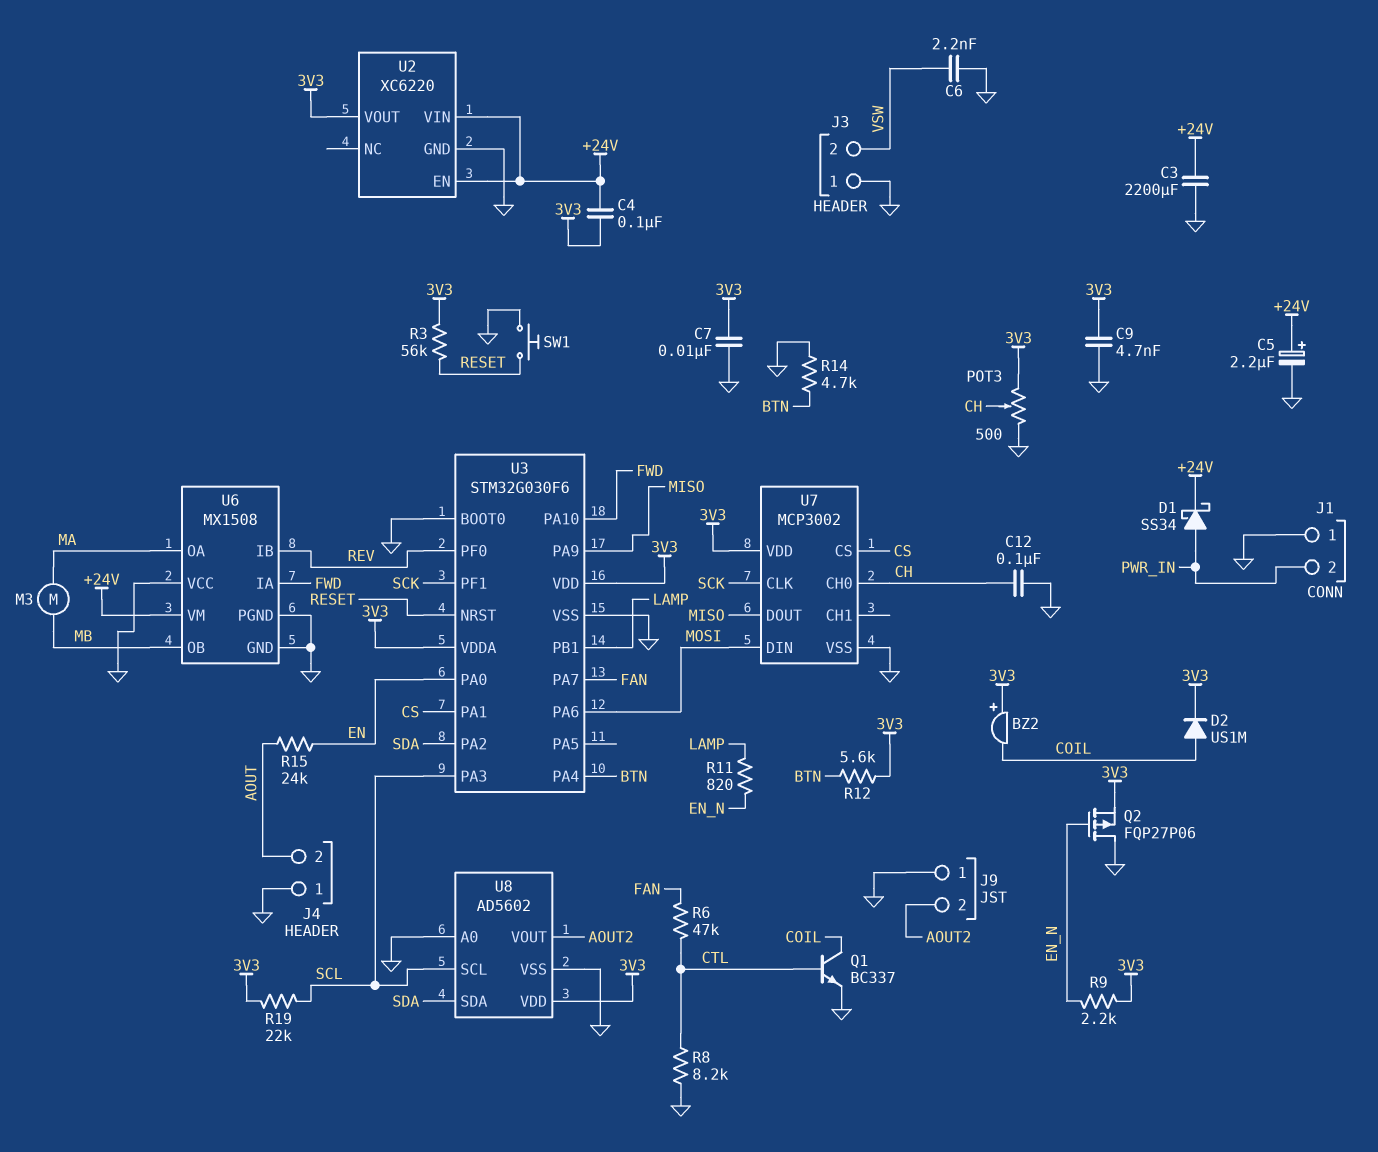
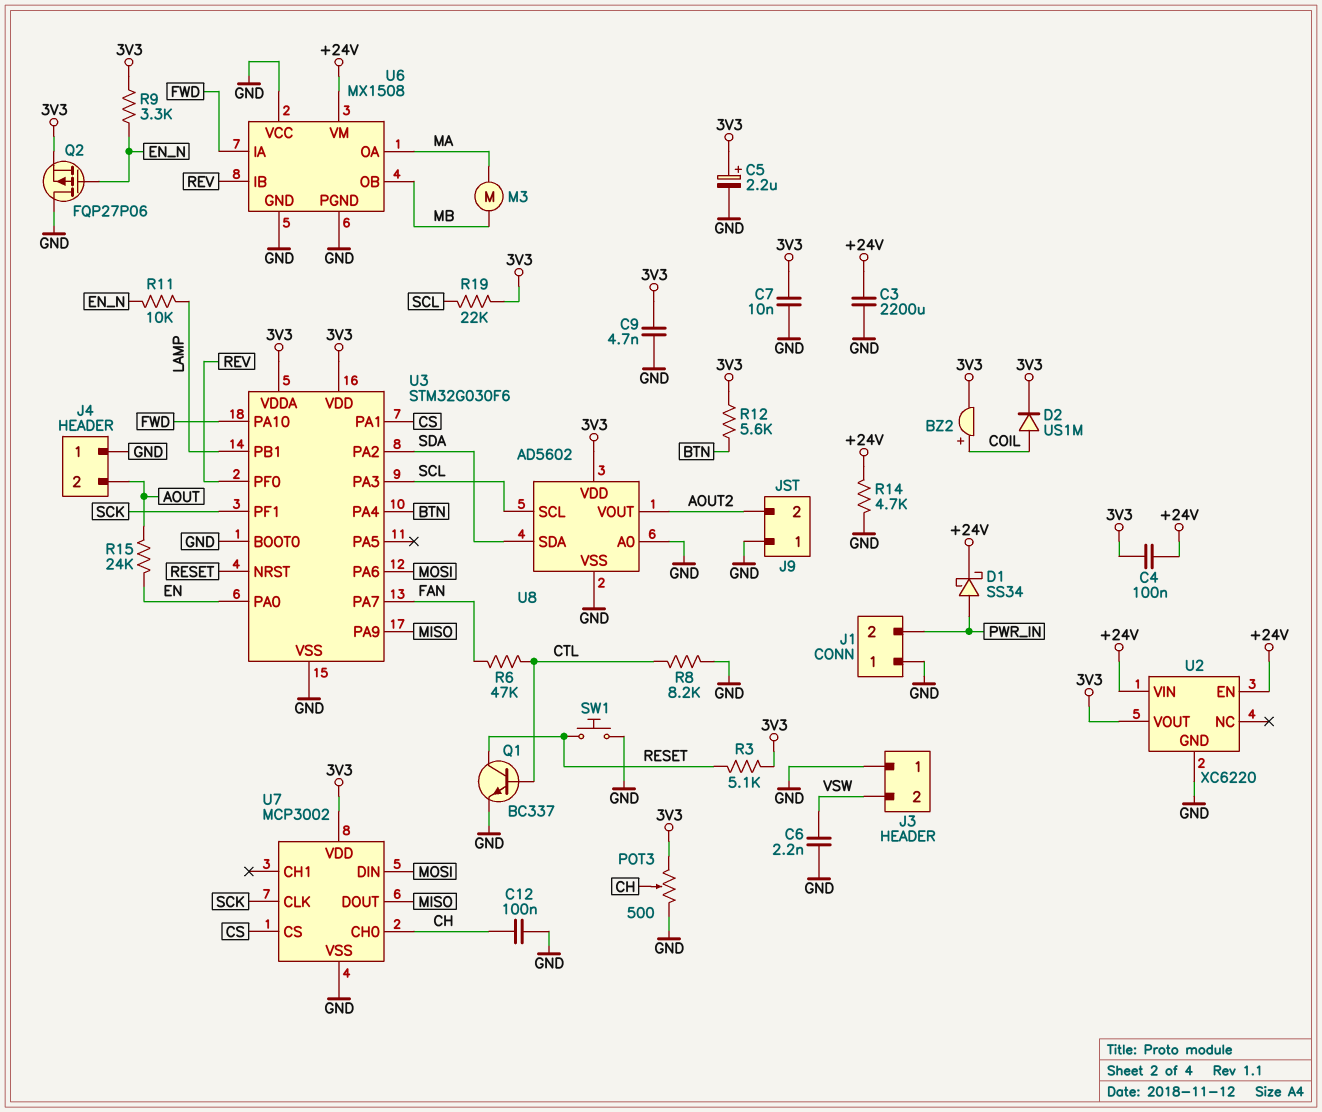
BZ2: buzzer (plus 3V3, minus COIL) -> buzzer (plus COIL, minus 3V3)
C5: 2.2uF (plus +24V, minus GND) -> 2.2uF (plus 3V3, minus GND)
Q1: NPN BC337 (B CTL, C COIL, E GND) -> NPN BC337 (B CTL, C RESET, E GND)
R3: 56k (3V3, RESET) -> 5.1k (3V3, RESET)
R9: 2.2k (3V3, EN_N) -> 3.3k (3V3, EN_N)
R11: 820 (EN_N, LAMP) -> 10k (EN_N, LAMP)
R14: 4.7k (BTN, GND) -> 4.7k (+24V, GND)

